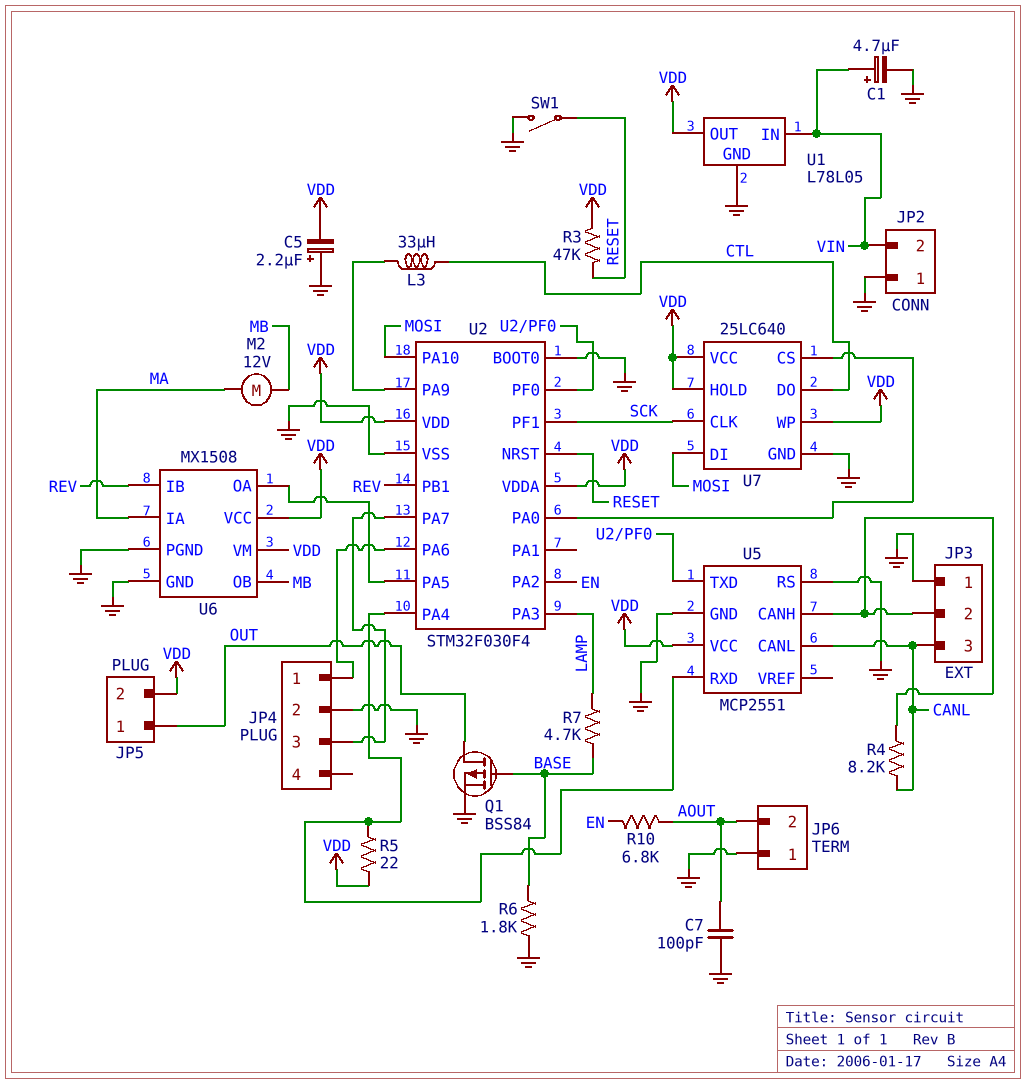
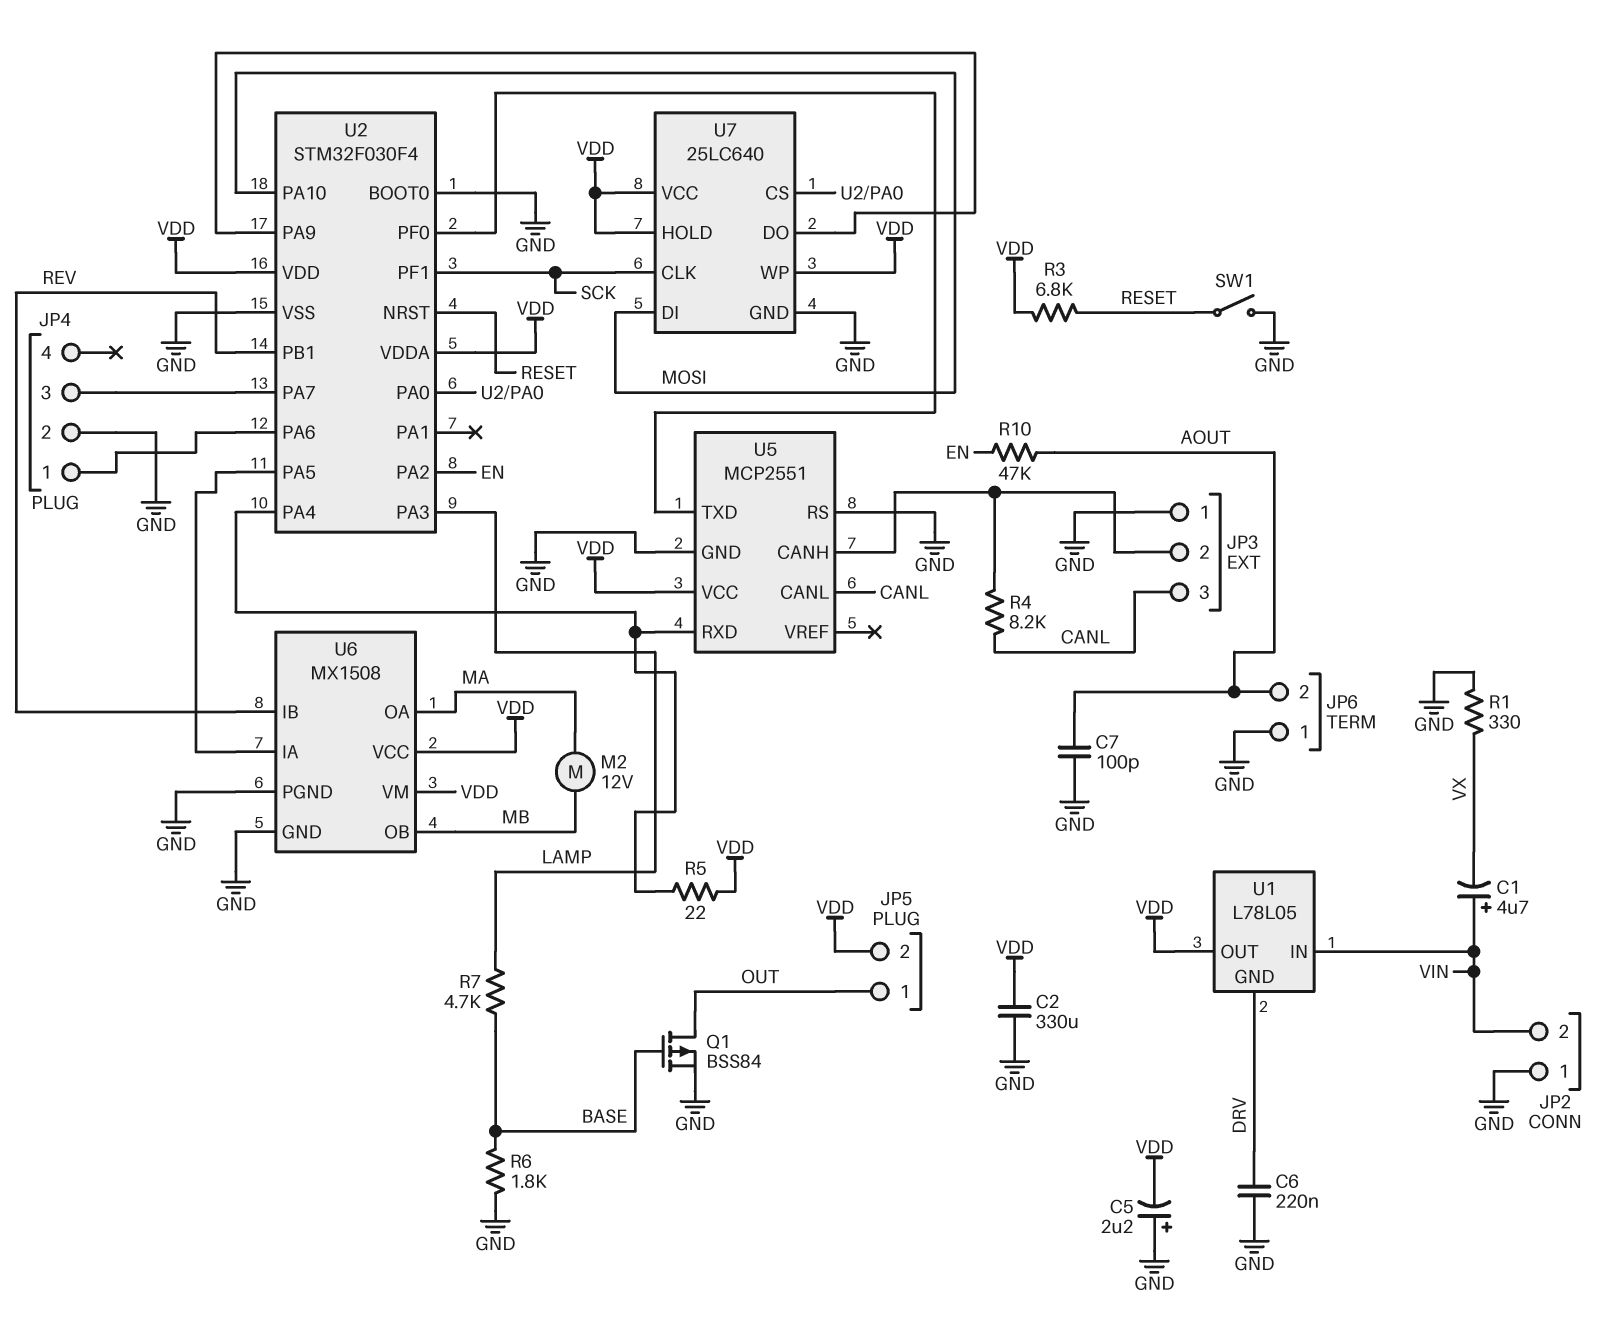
C1: 4.7uF (plus VIN, minus GND) -> 4.7uF (plus VIN, minus VX)
C2: none -> 330uF (GND, VDD)
C6: none -> 220nF (DRV, GND)
L3: 33uH (CTL, U2/PA9) -> none
R1: none -> 330 (GND, VX)
R3: 47k (RESET, VDD) -> 6.8k (RESET, VDD)
R10: 6.8k (AOUT, EN) -> 47k (AOUT, EN)
U1 pin GND: GND -> DRV
U6 pin IA: MA -> U2/PA5
U6 pin OA: U2/PA5 -> MA
U7 pin DO: CTL -> U2/PA9

